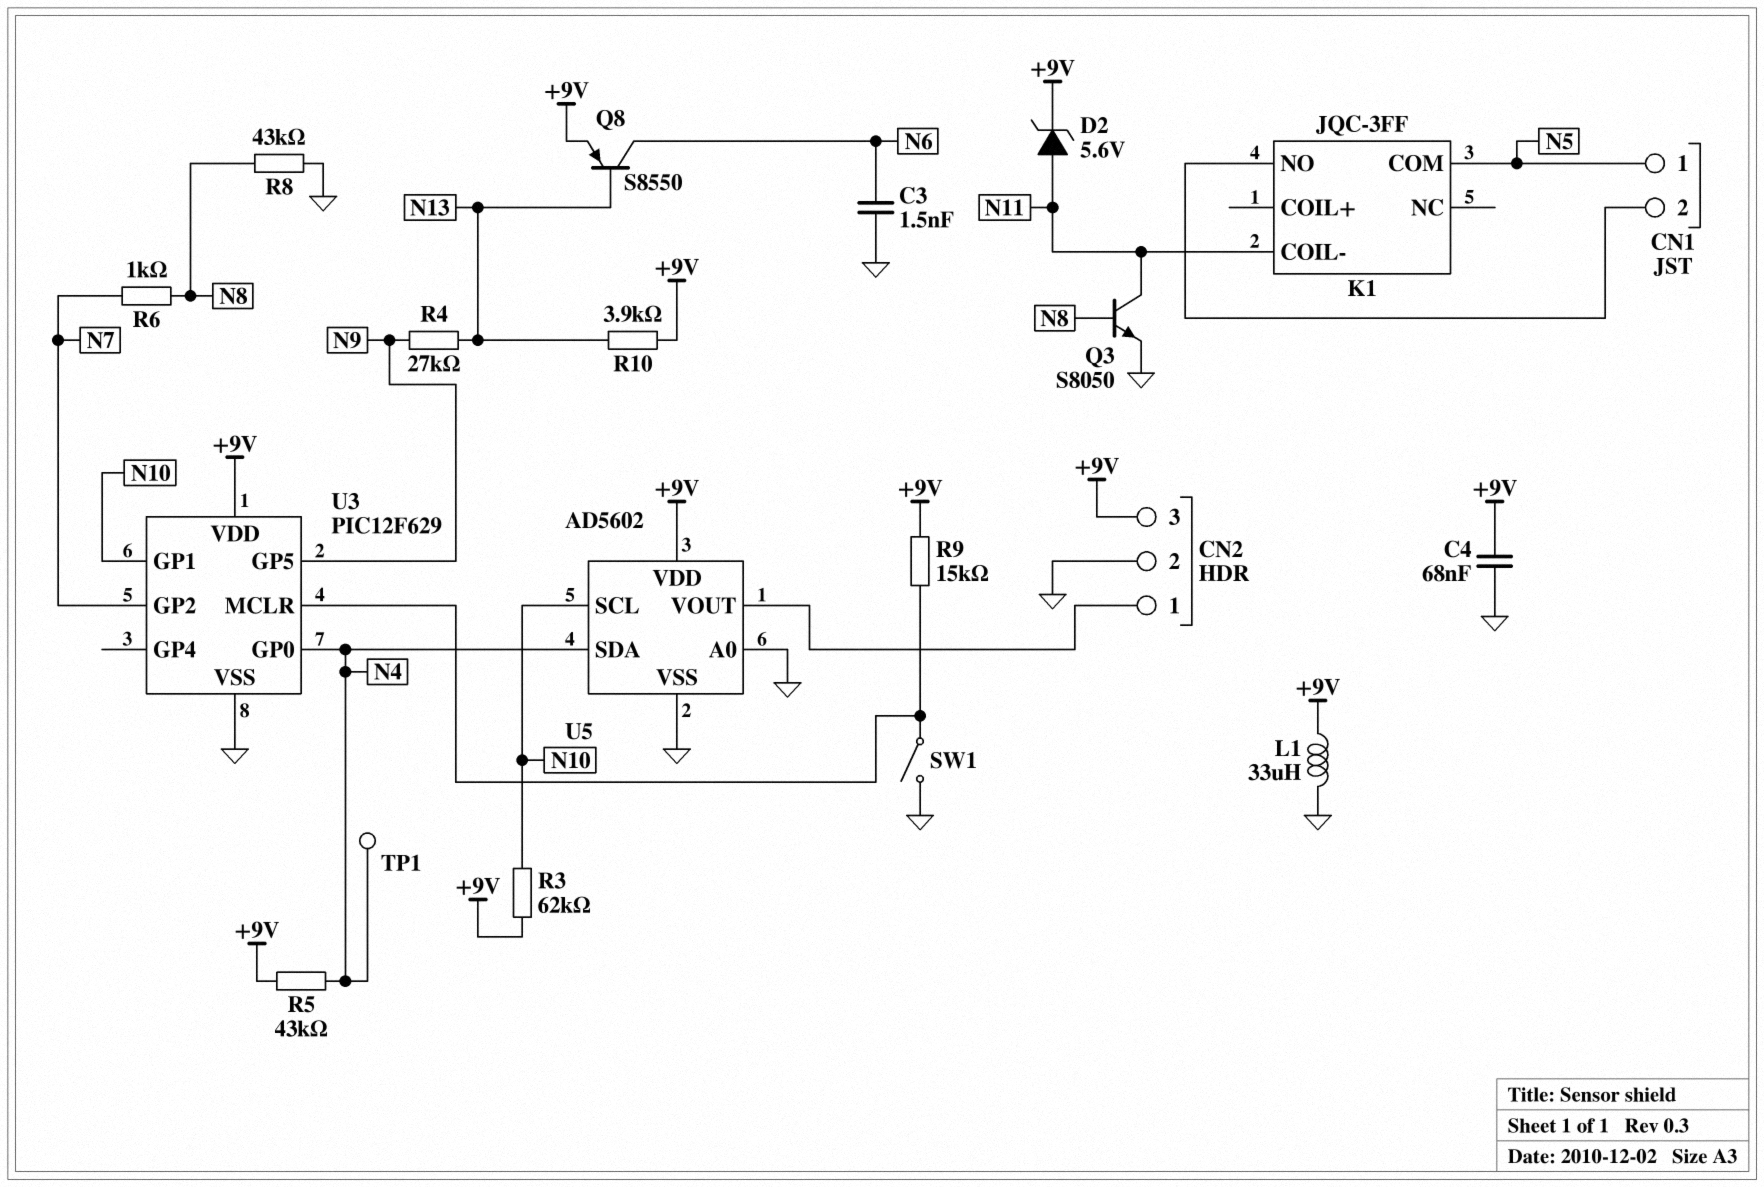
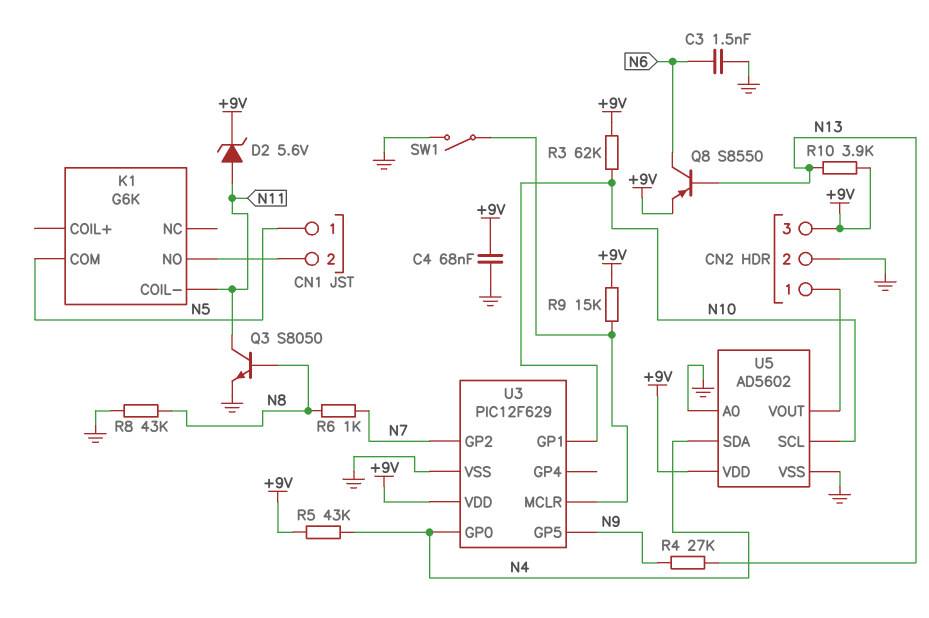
K1: JQC-3FF -> G6K
L1: 33uH (+9V, GND) -> none
TP1: test point (N4) -> none

